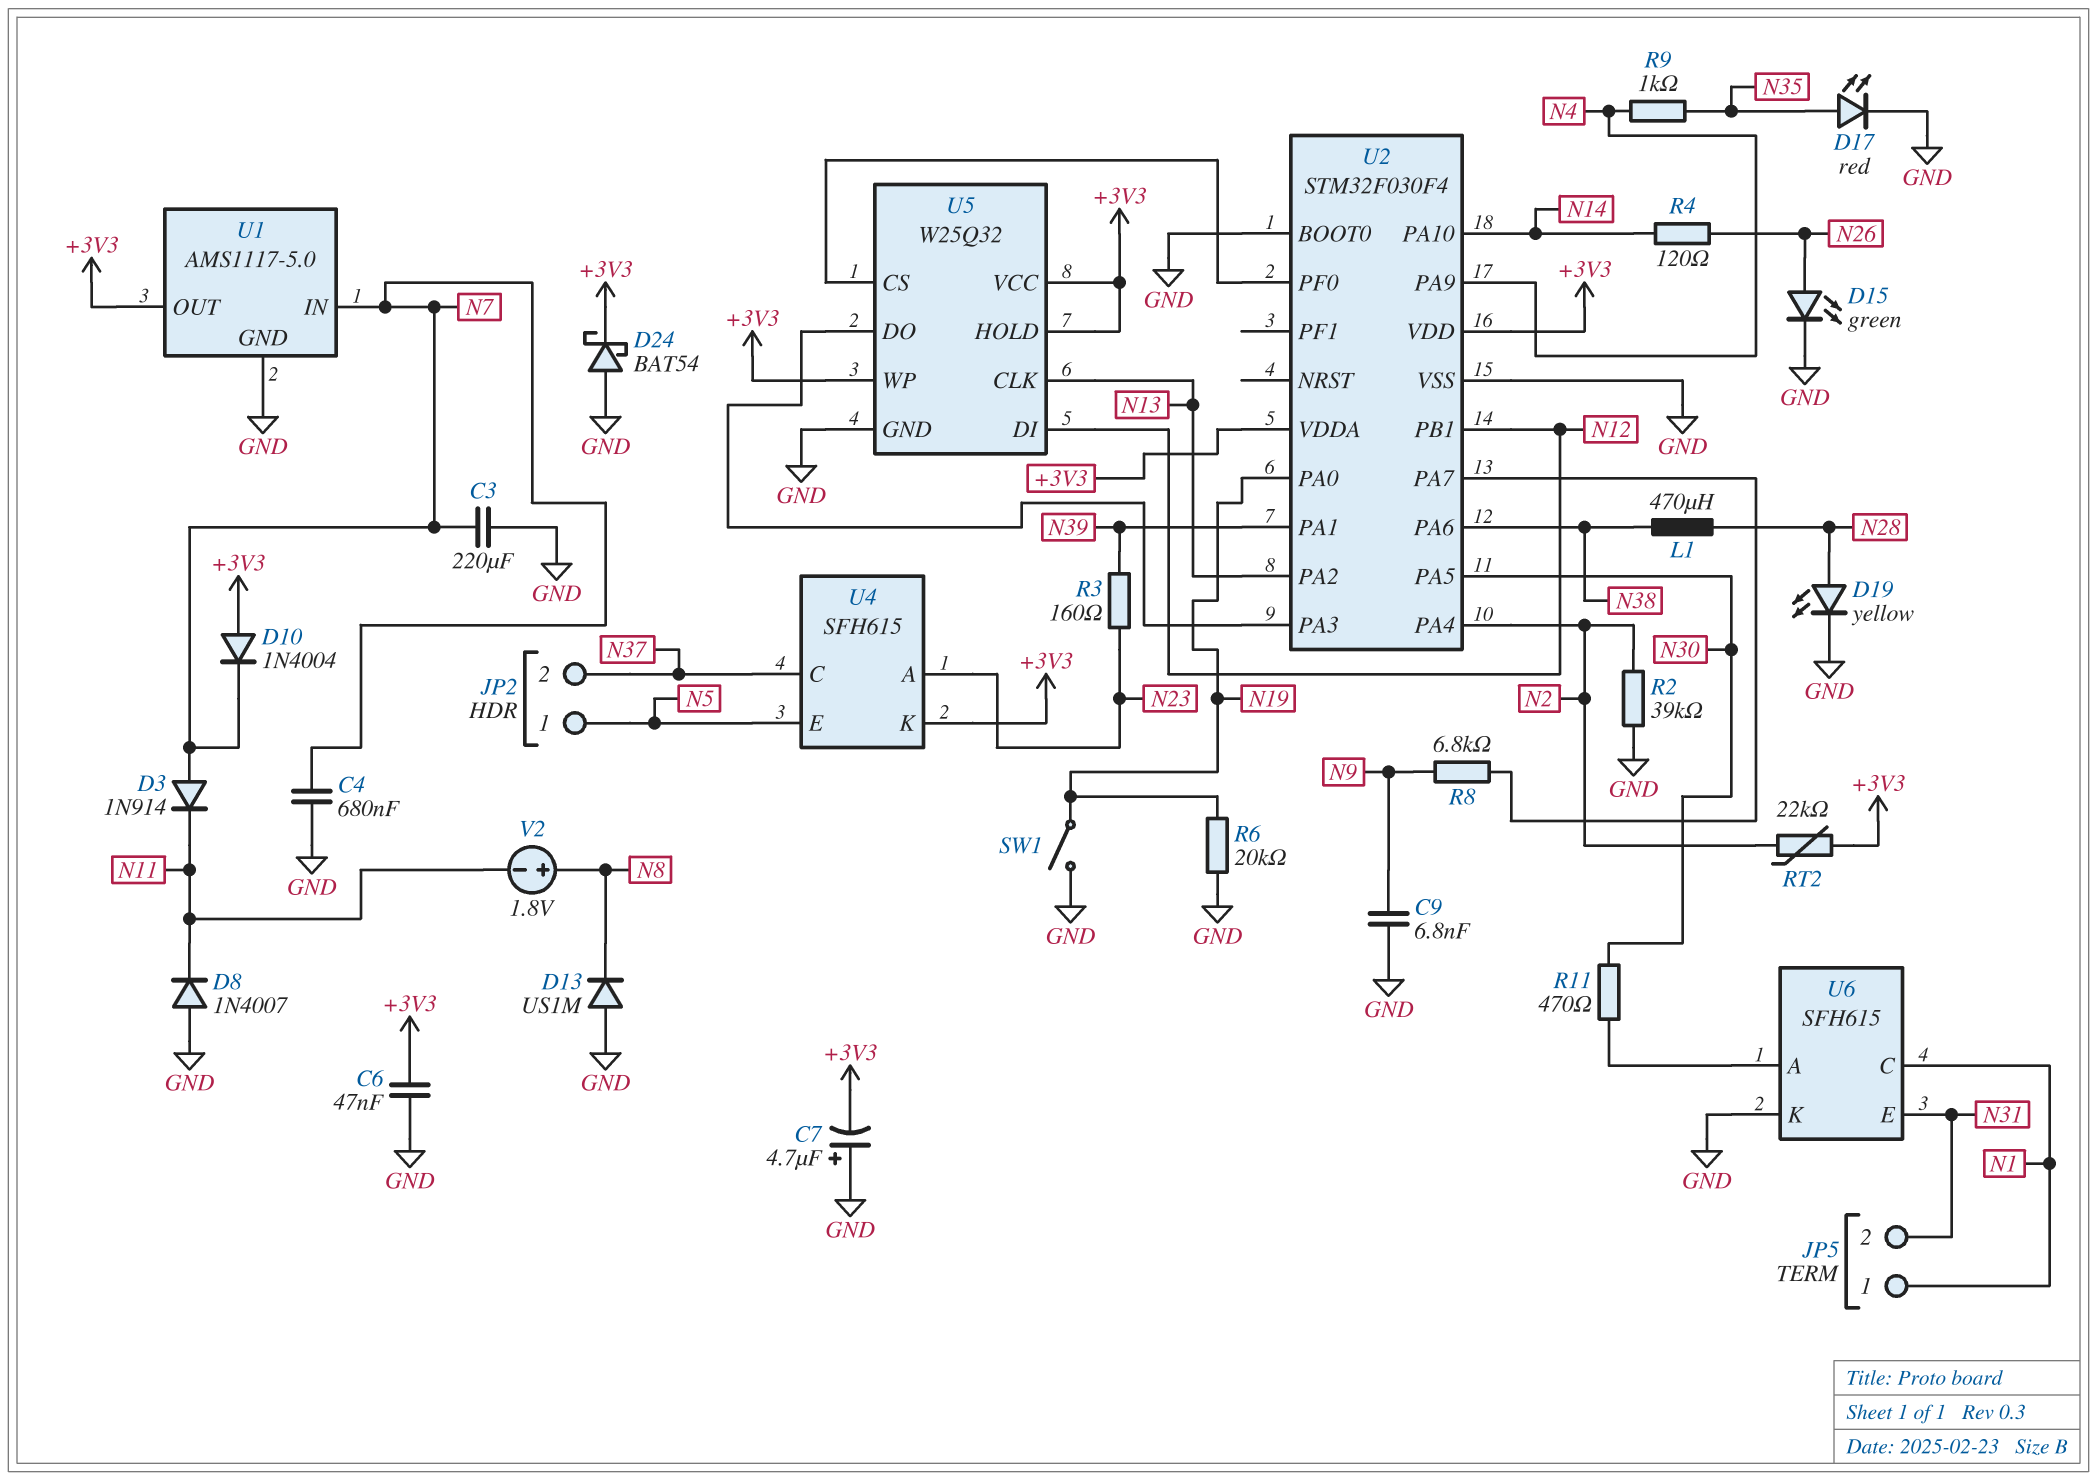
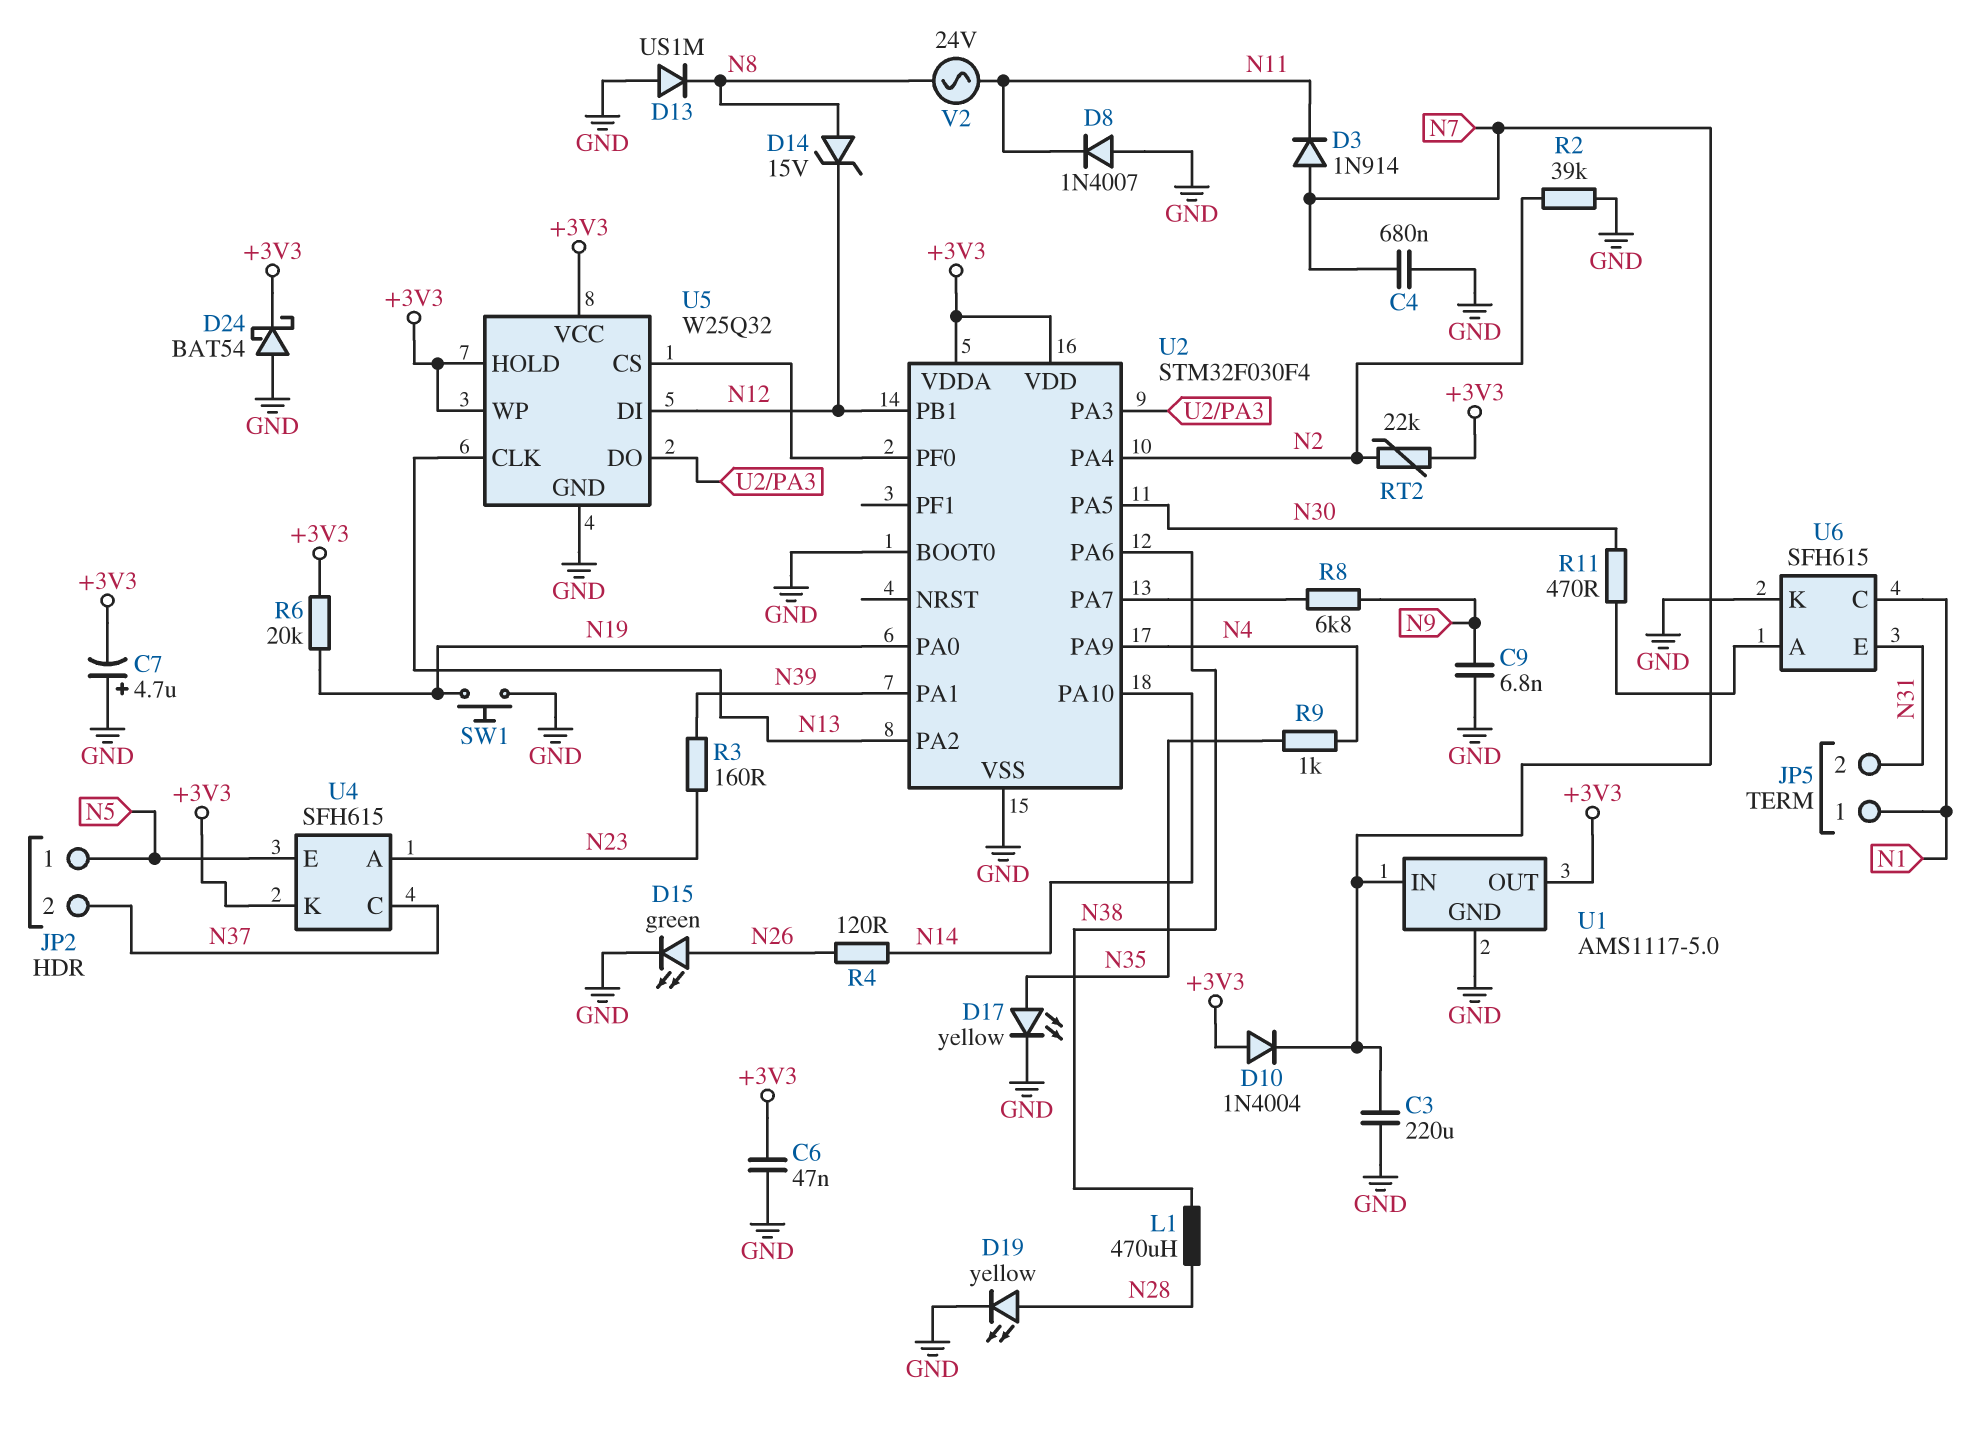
D14: none -> zener 15V (A N8, K N12)
D17: LED red (A N35, K GND) -> LED yellow (A N35, K GND)
R6: 20k (GND, N19) -> 20k (+3V3, N19)
SW1: switch (GND, N19) -> button (GND, N19)
V2: 1.8V (plus N8, minus N11) -> AC 24V (N8, N11)

